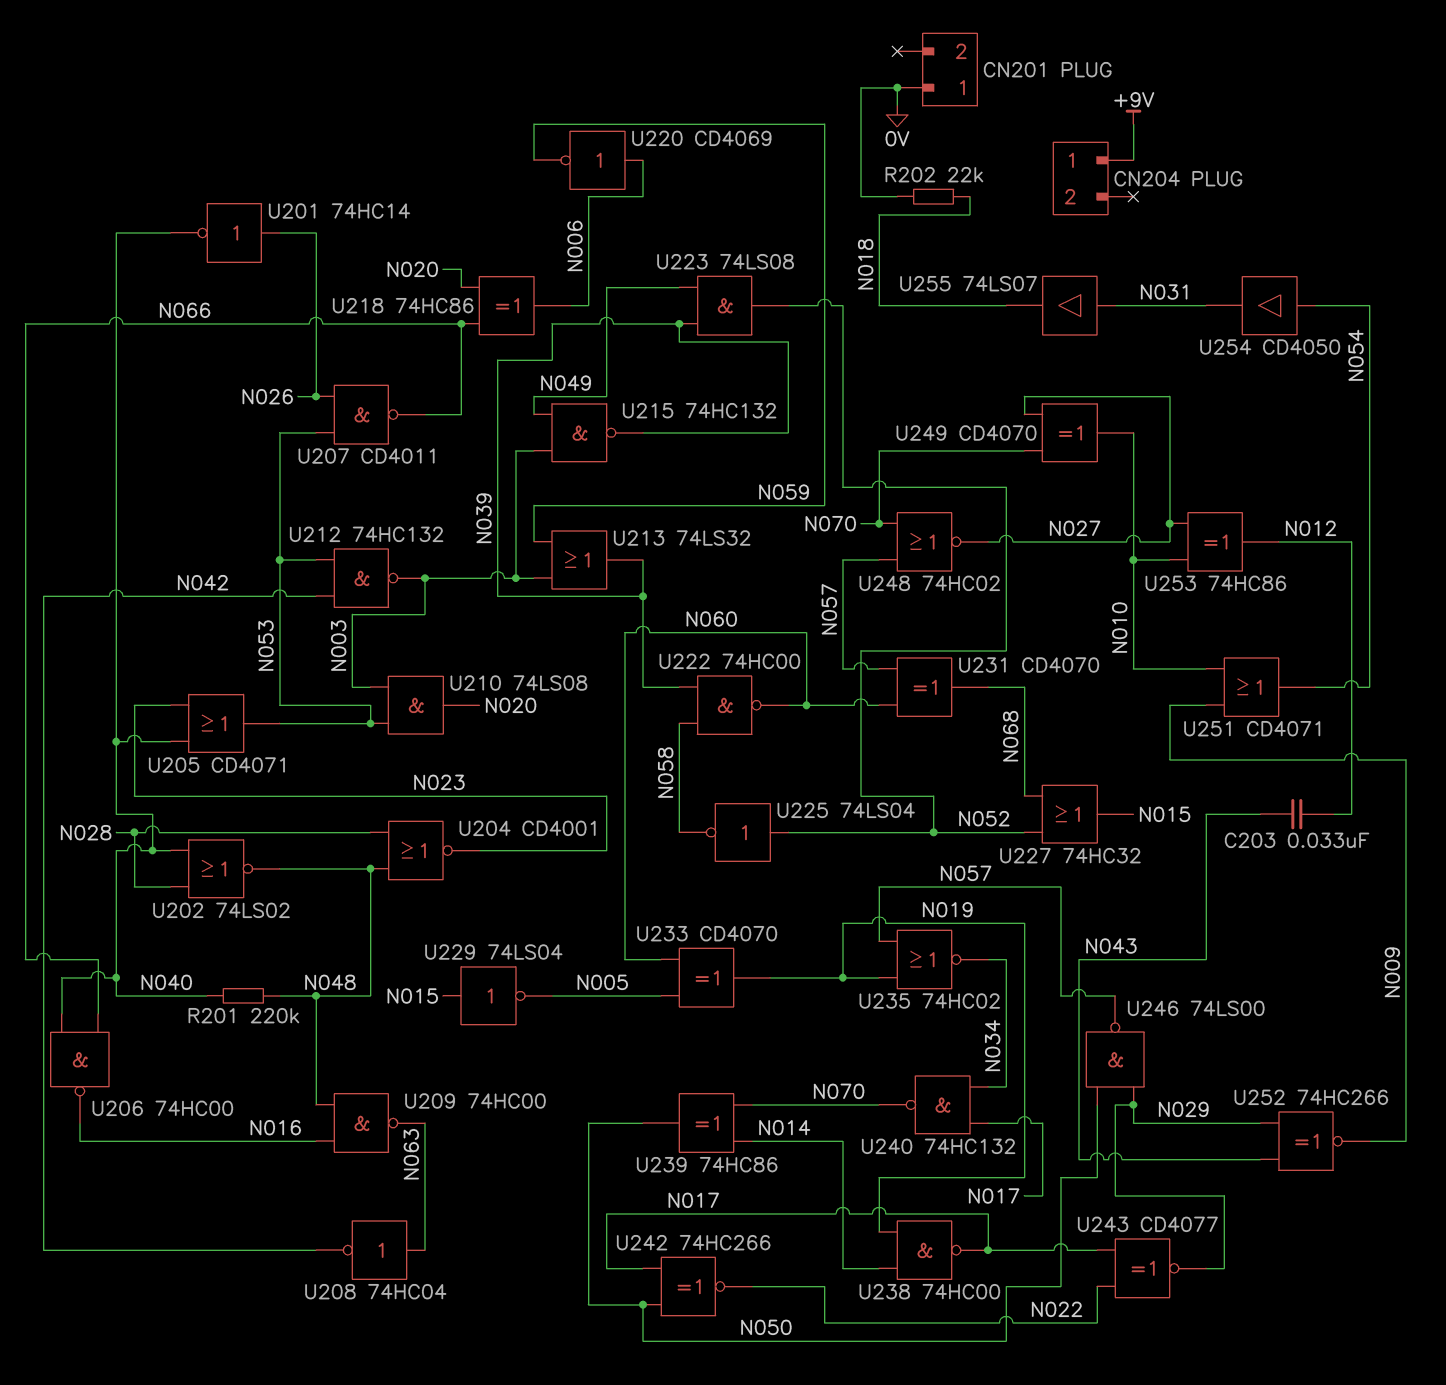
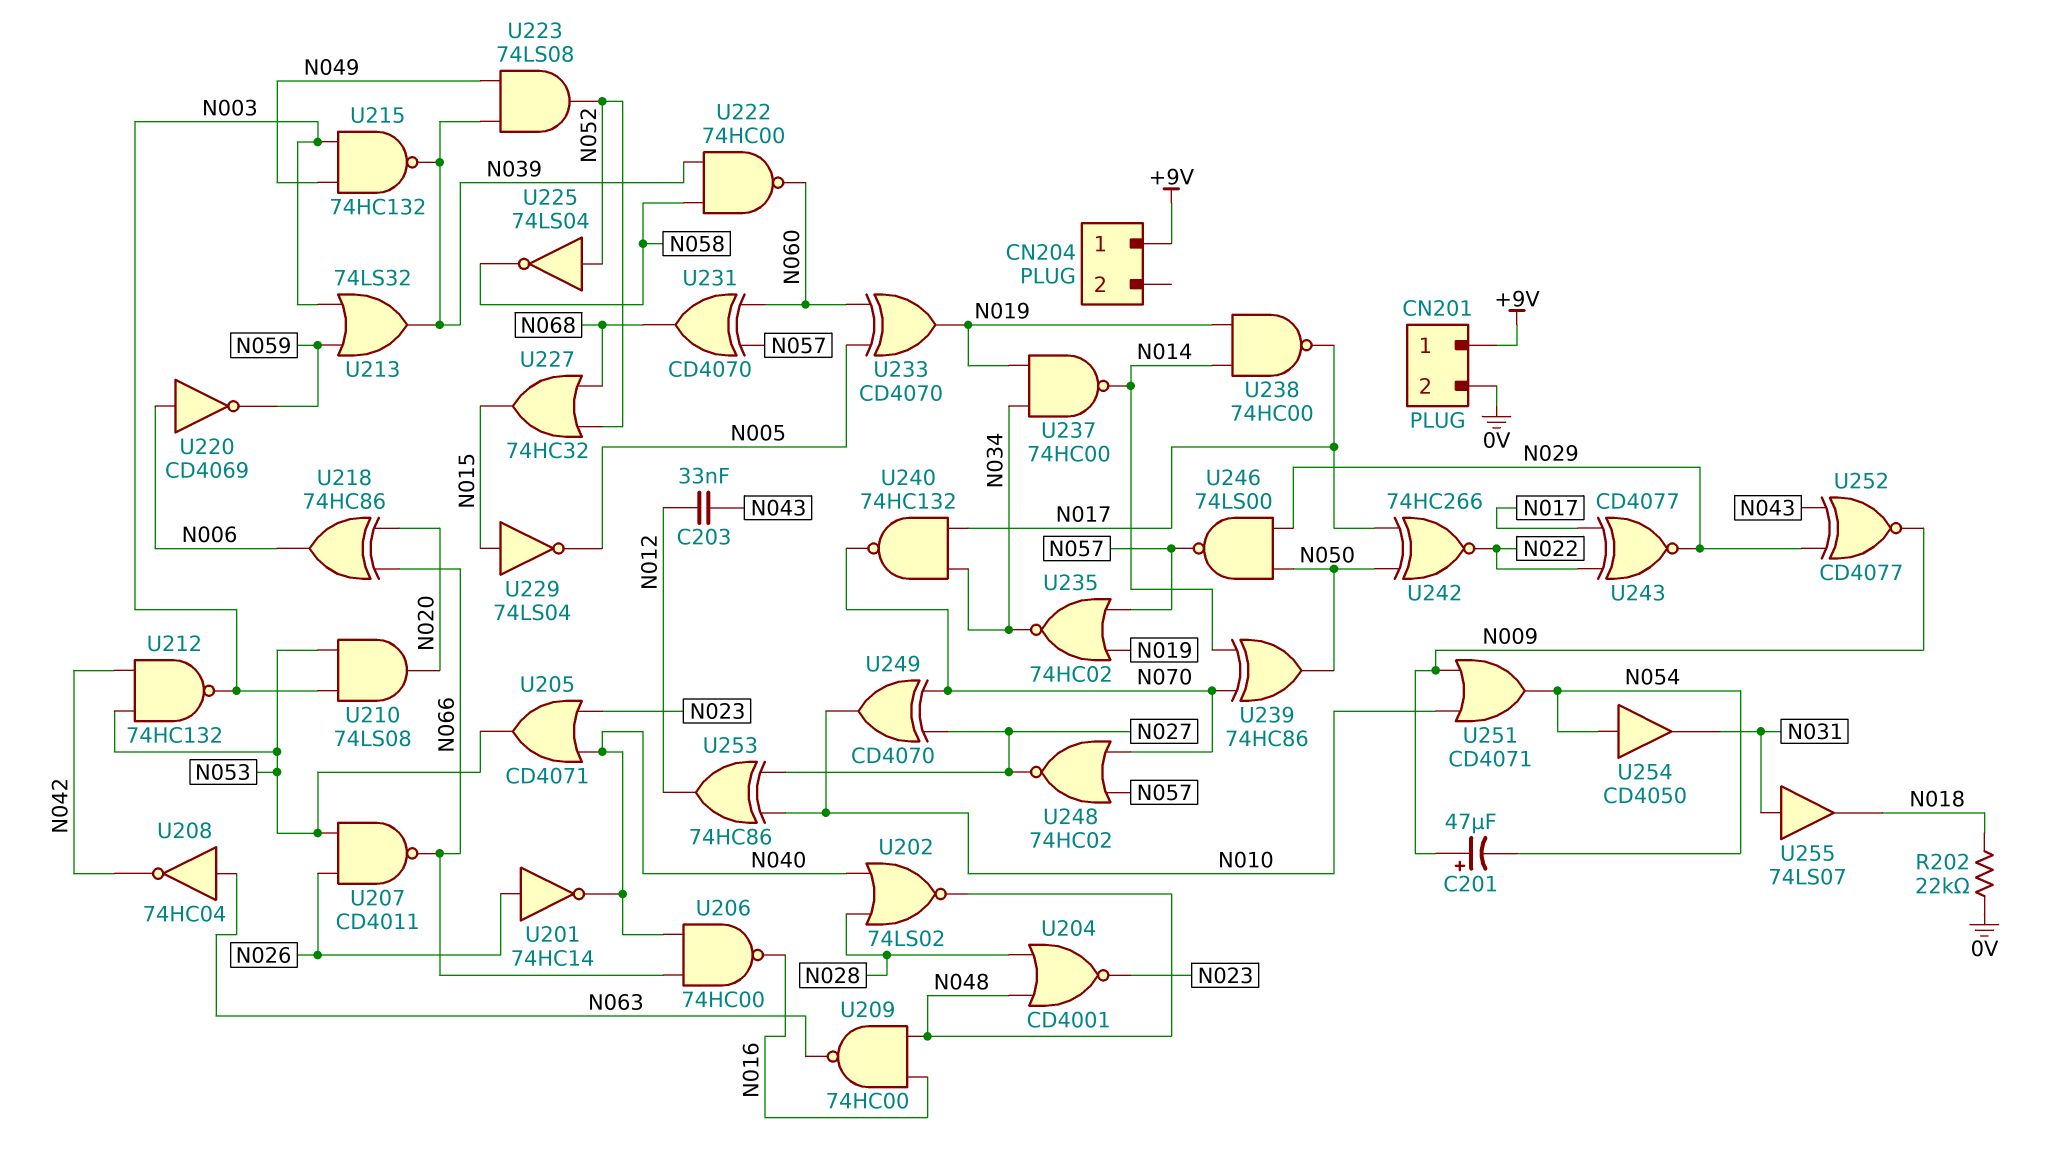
C201: none -> 47uF (plus N009, minus N054)
CN201 pin 1: 0V -> +9V
CN201 pin 2: none -> 0V
R201: 220k (N040, N048) -> none
U237: none -> NAND 74HC00 (in N019, in N034, out N014)
U252: XNOR 74HC266 (in N029, in N043, out N009) -> XNOR CD4077 (in N029, in N043, out N009)

